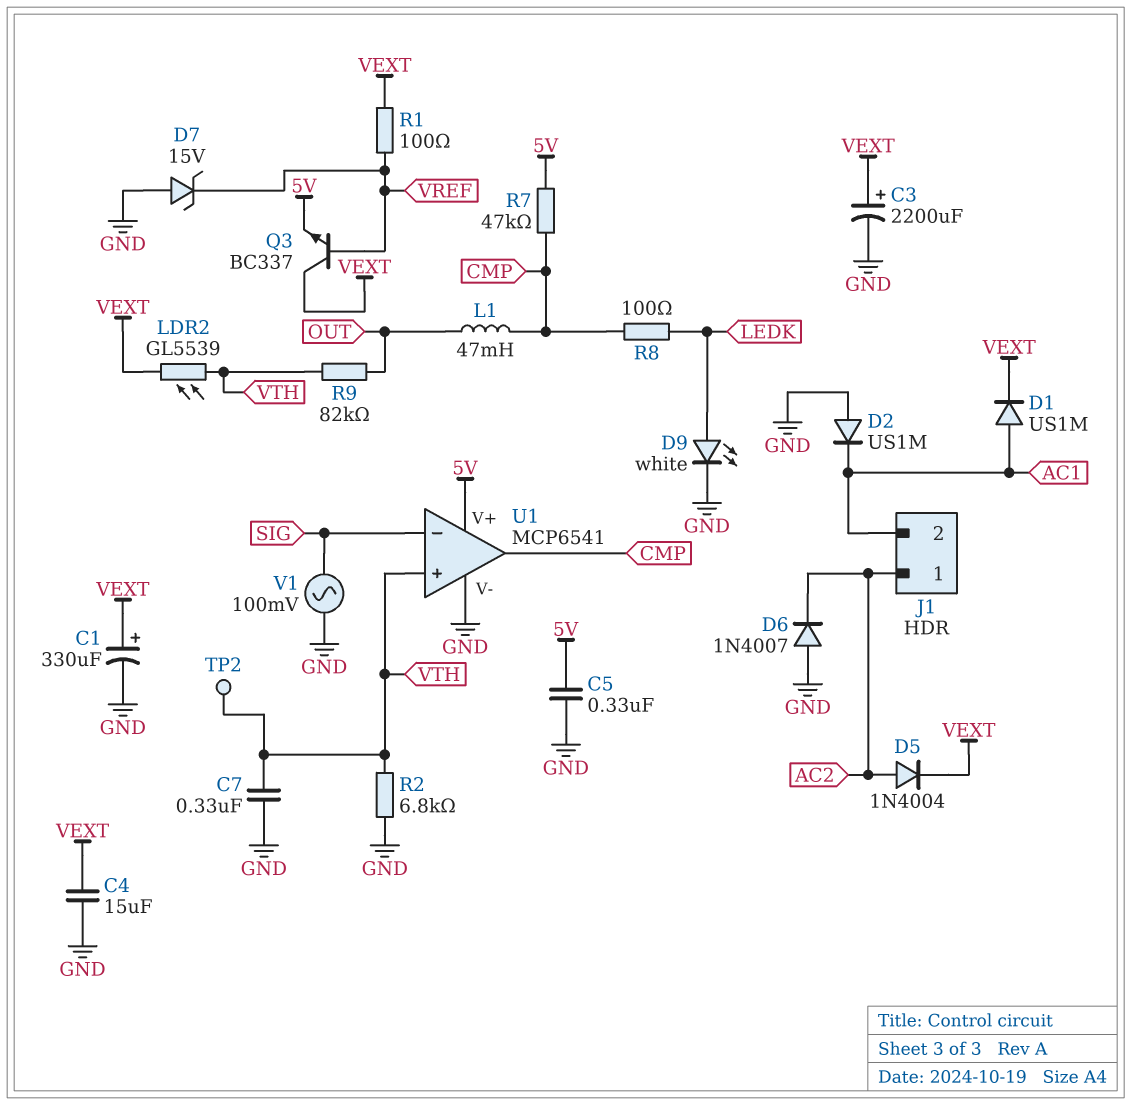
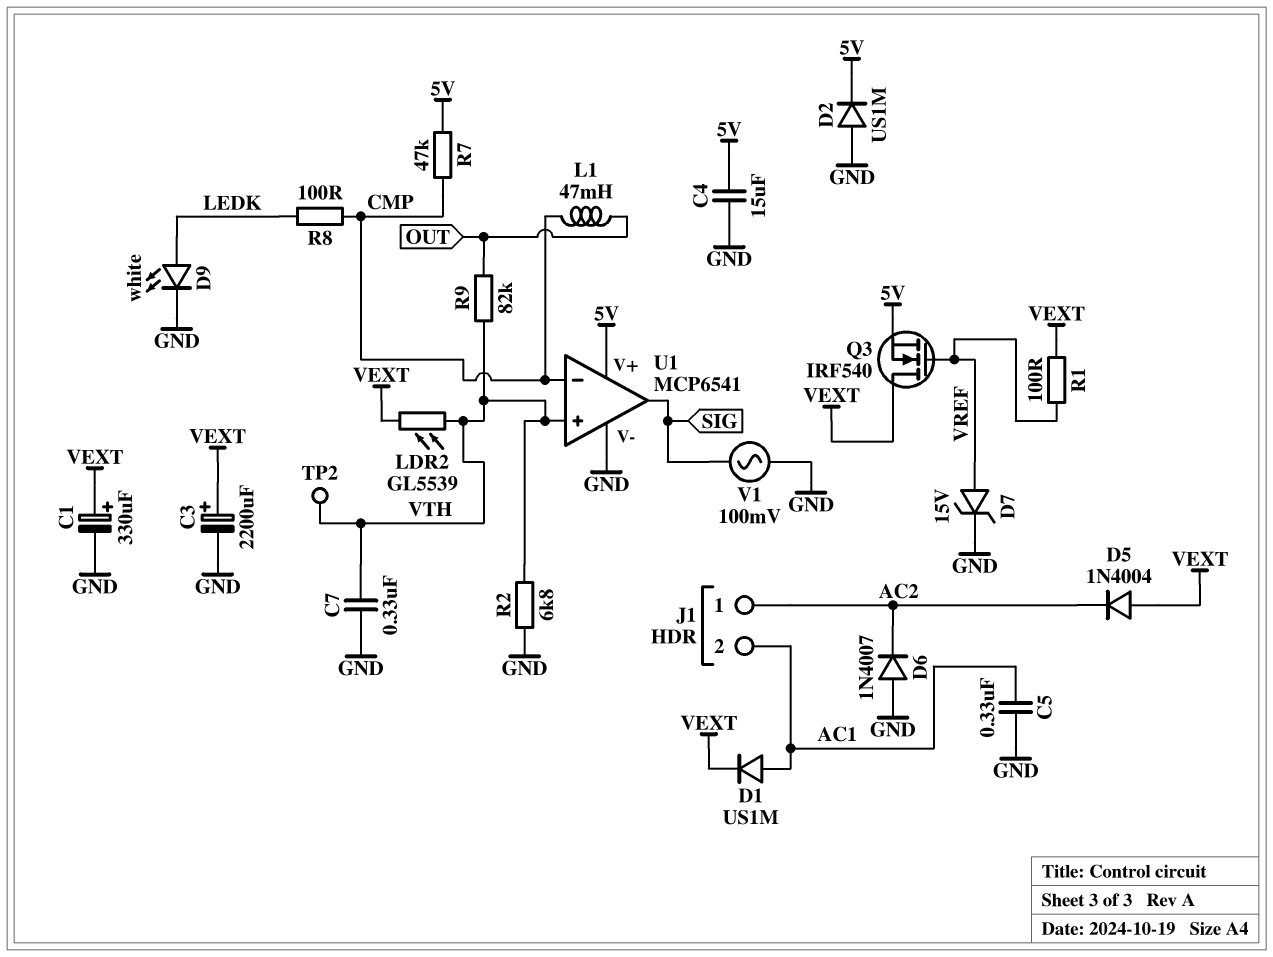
C4: 15uF (GND, VEXT) -> 15uF (5V, GND)
C5: 330nF (5V, GND) -> 330nF (AC1, GND)
D2: diode US1M (A GND, K AC1) -> diode US1M (A GND, K 5V)
D5: diode 1N4004 (A AC2, K VEXT) -> diode 1N4004 (A VEXT, K AC2)
D7: zener 15V (A GND, K VREF) -> zener 15V (A VREF, K GND)
Q3: NPN BC337 (B VREF, C VEXT, E 5V) -> NMOS IRF540 (G VREF, D VEXT, S 5V)
U1 pin in-: SIG -> CMP
U1 pin out: CMP -> SIG

